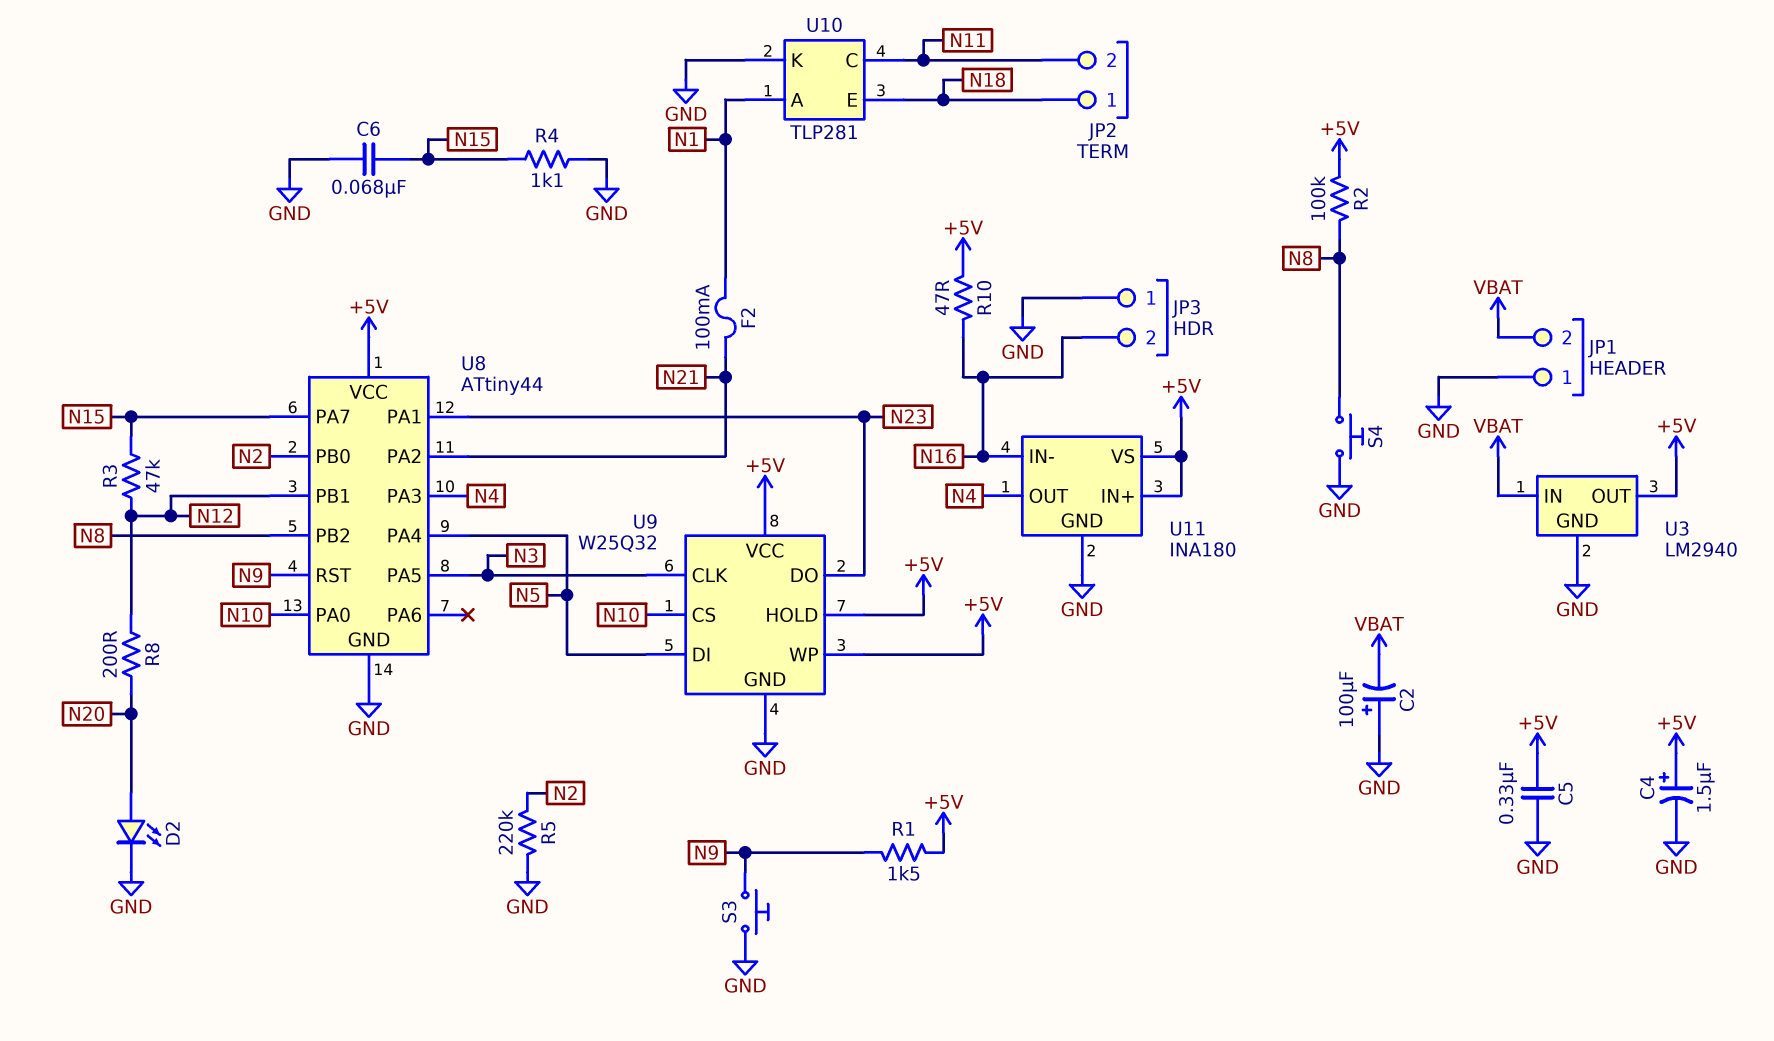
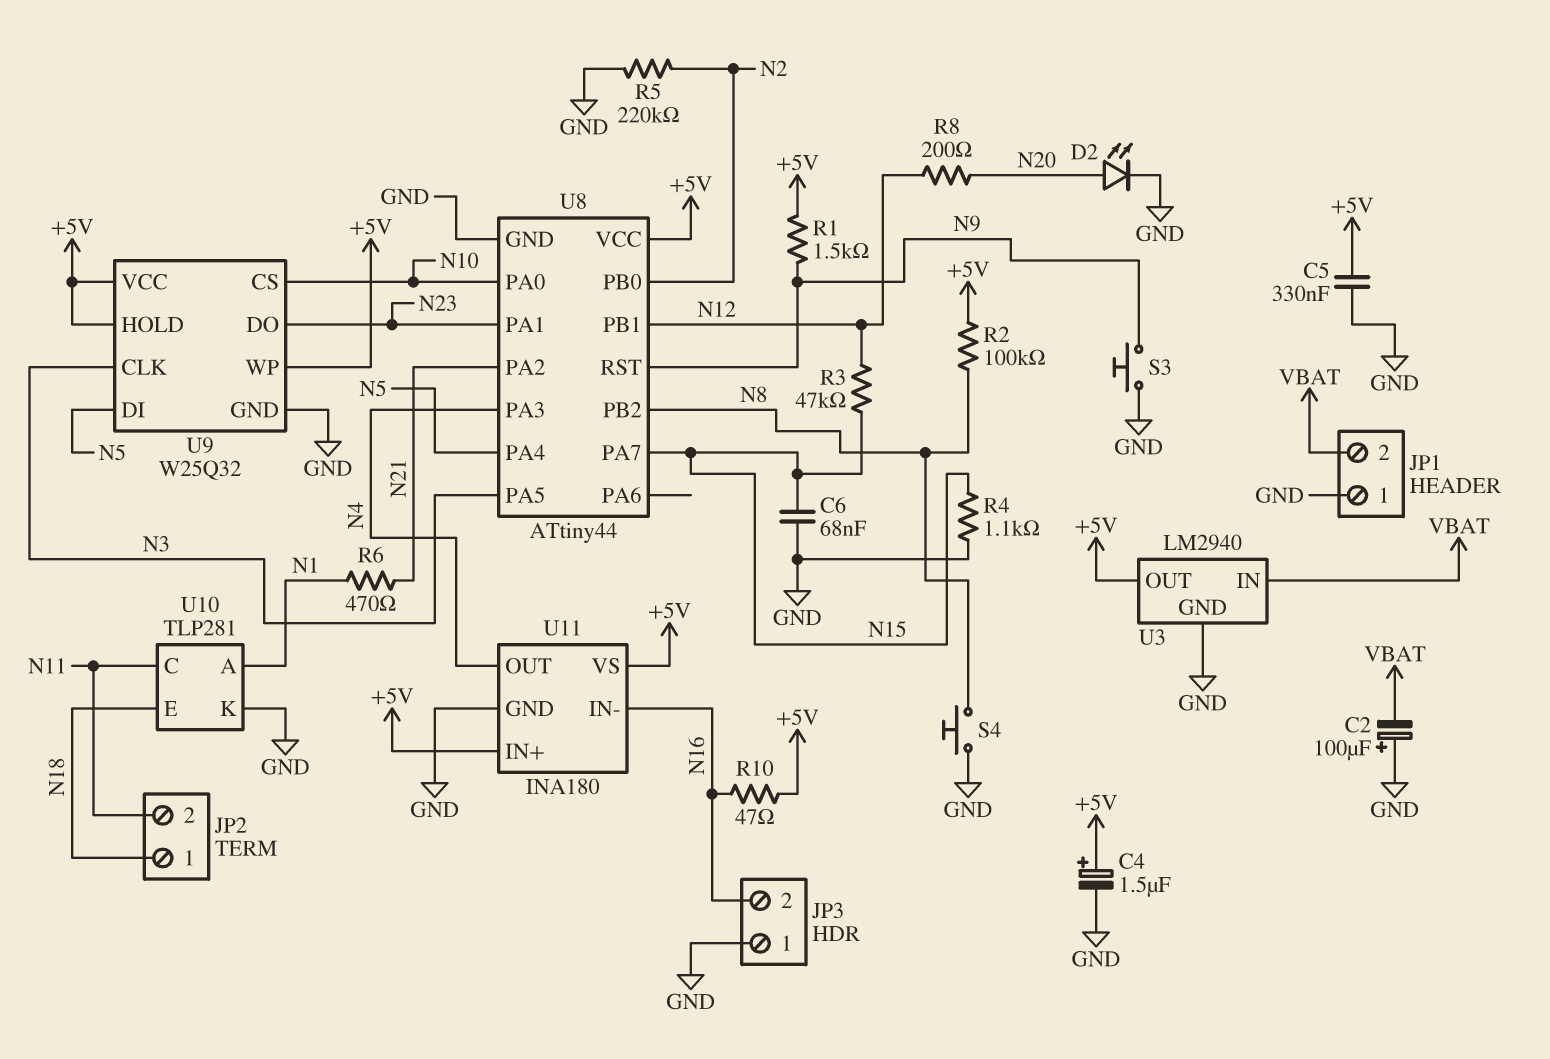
F2: 100mA (N1, N21) -> none
R6: none -> 470 (N1, N21)

